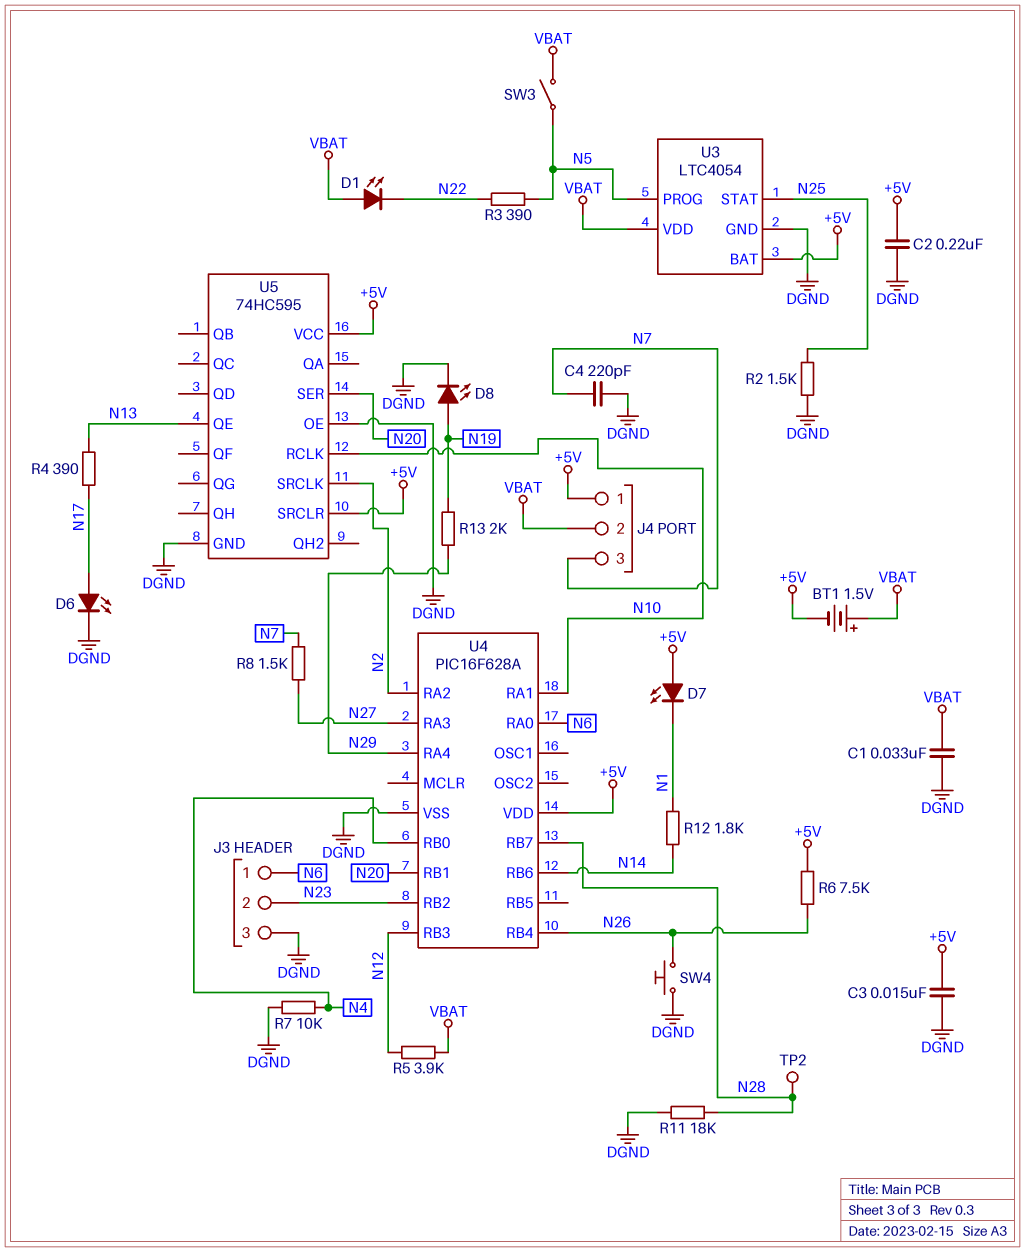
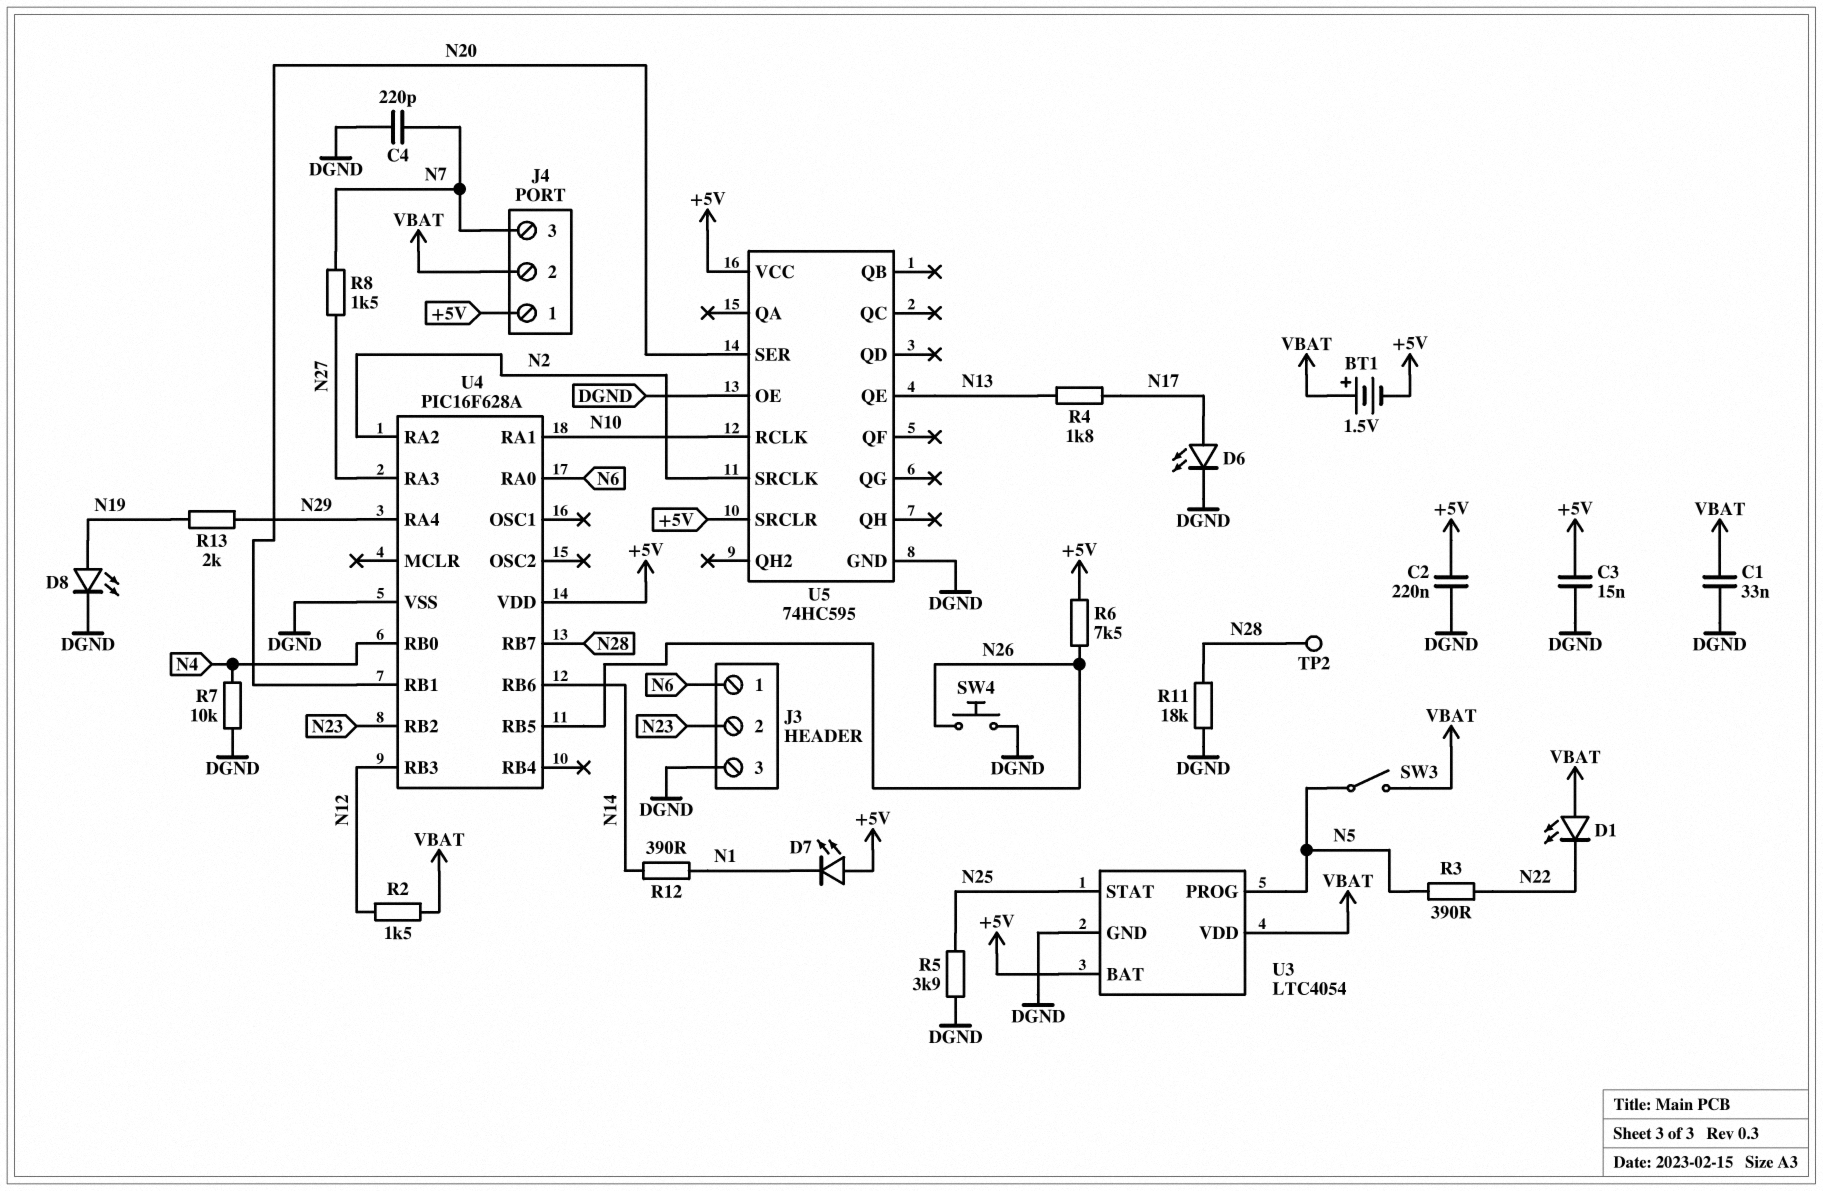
R2: 1.5k (DGND, N25) -> 1.5k (N12, VBAT)
R4: 390 (N13, N17) -> 1.8k (N13, N17)
R5: 3.9k (N12, VBAT) -> 3.9k (DGND, N25)
R12: 1.8k (N1, N14) -> 390 (N1, N14)
U4 pin RB4: N26 -> none
U4 pin RB5: none -> N26

